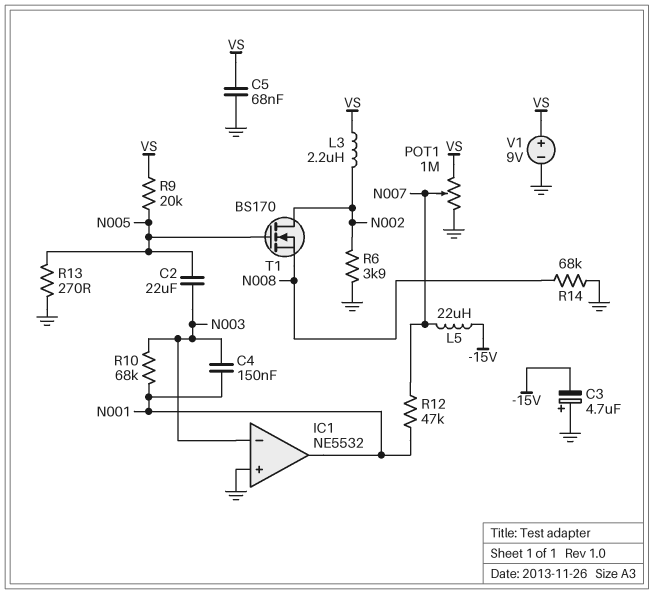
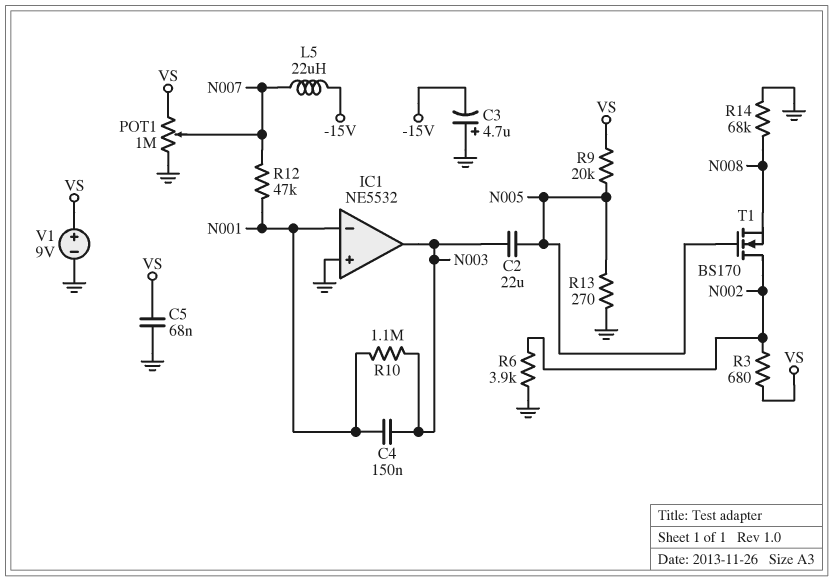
IC1 pin in-: N003 -> N001
IC1 pin out: N001 -> N003
L3: 2.2uH (N002, VS) -> none
R3: none -> 680 (N002, VS)
R10: 68k (N001, N003) -> 1.1M (N001, N003)

